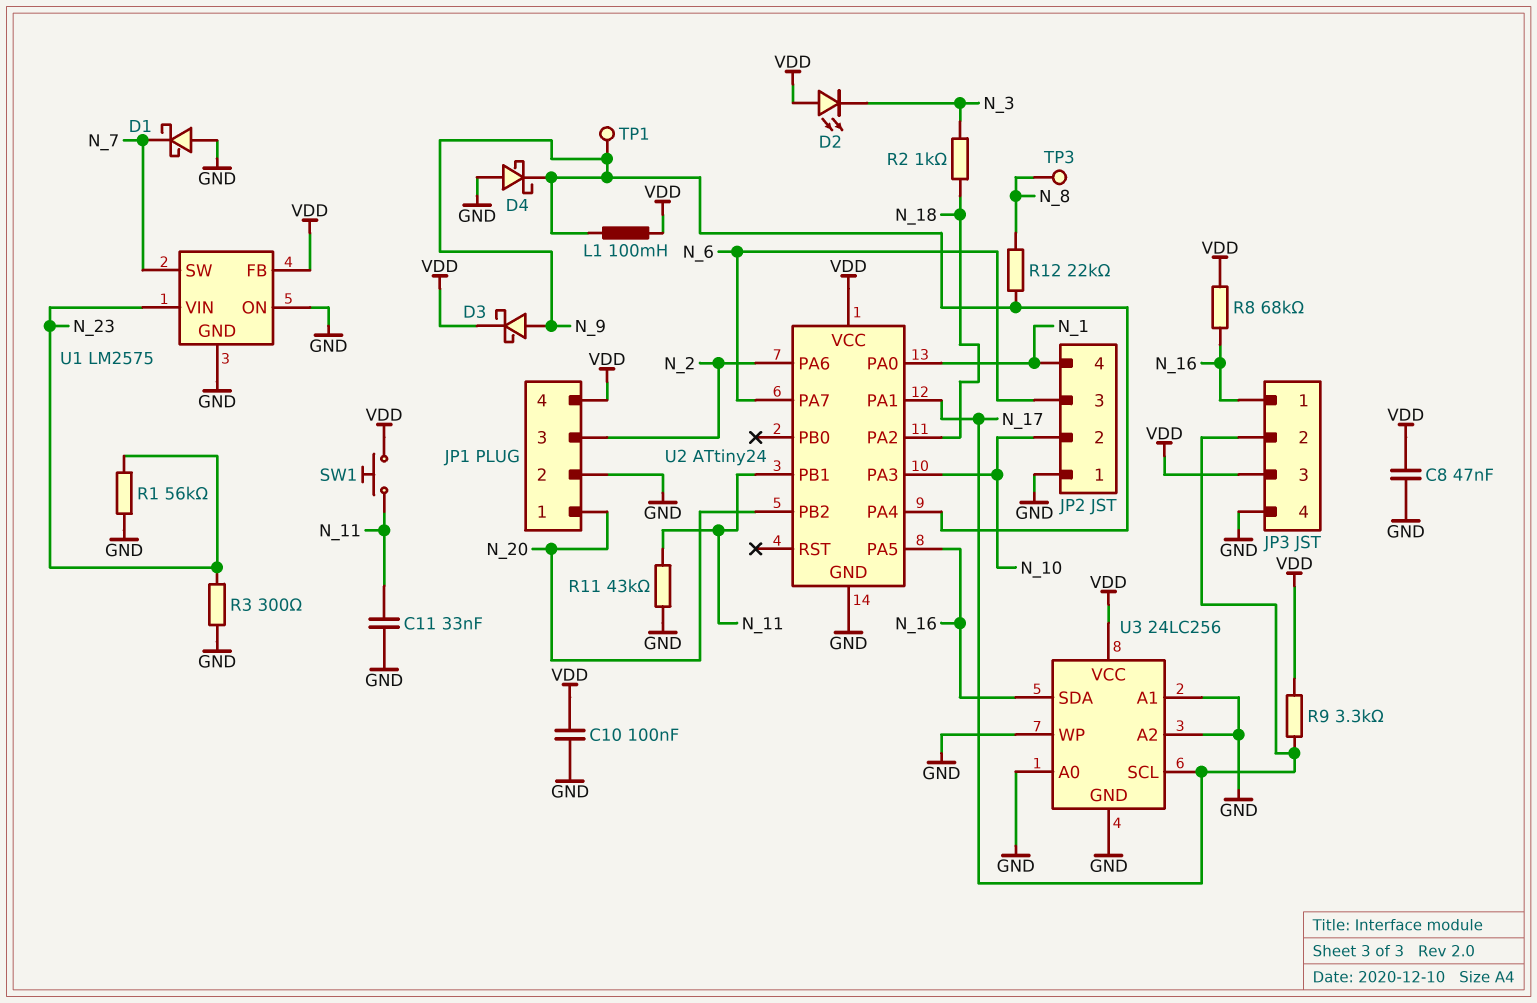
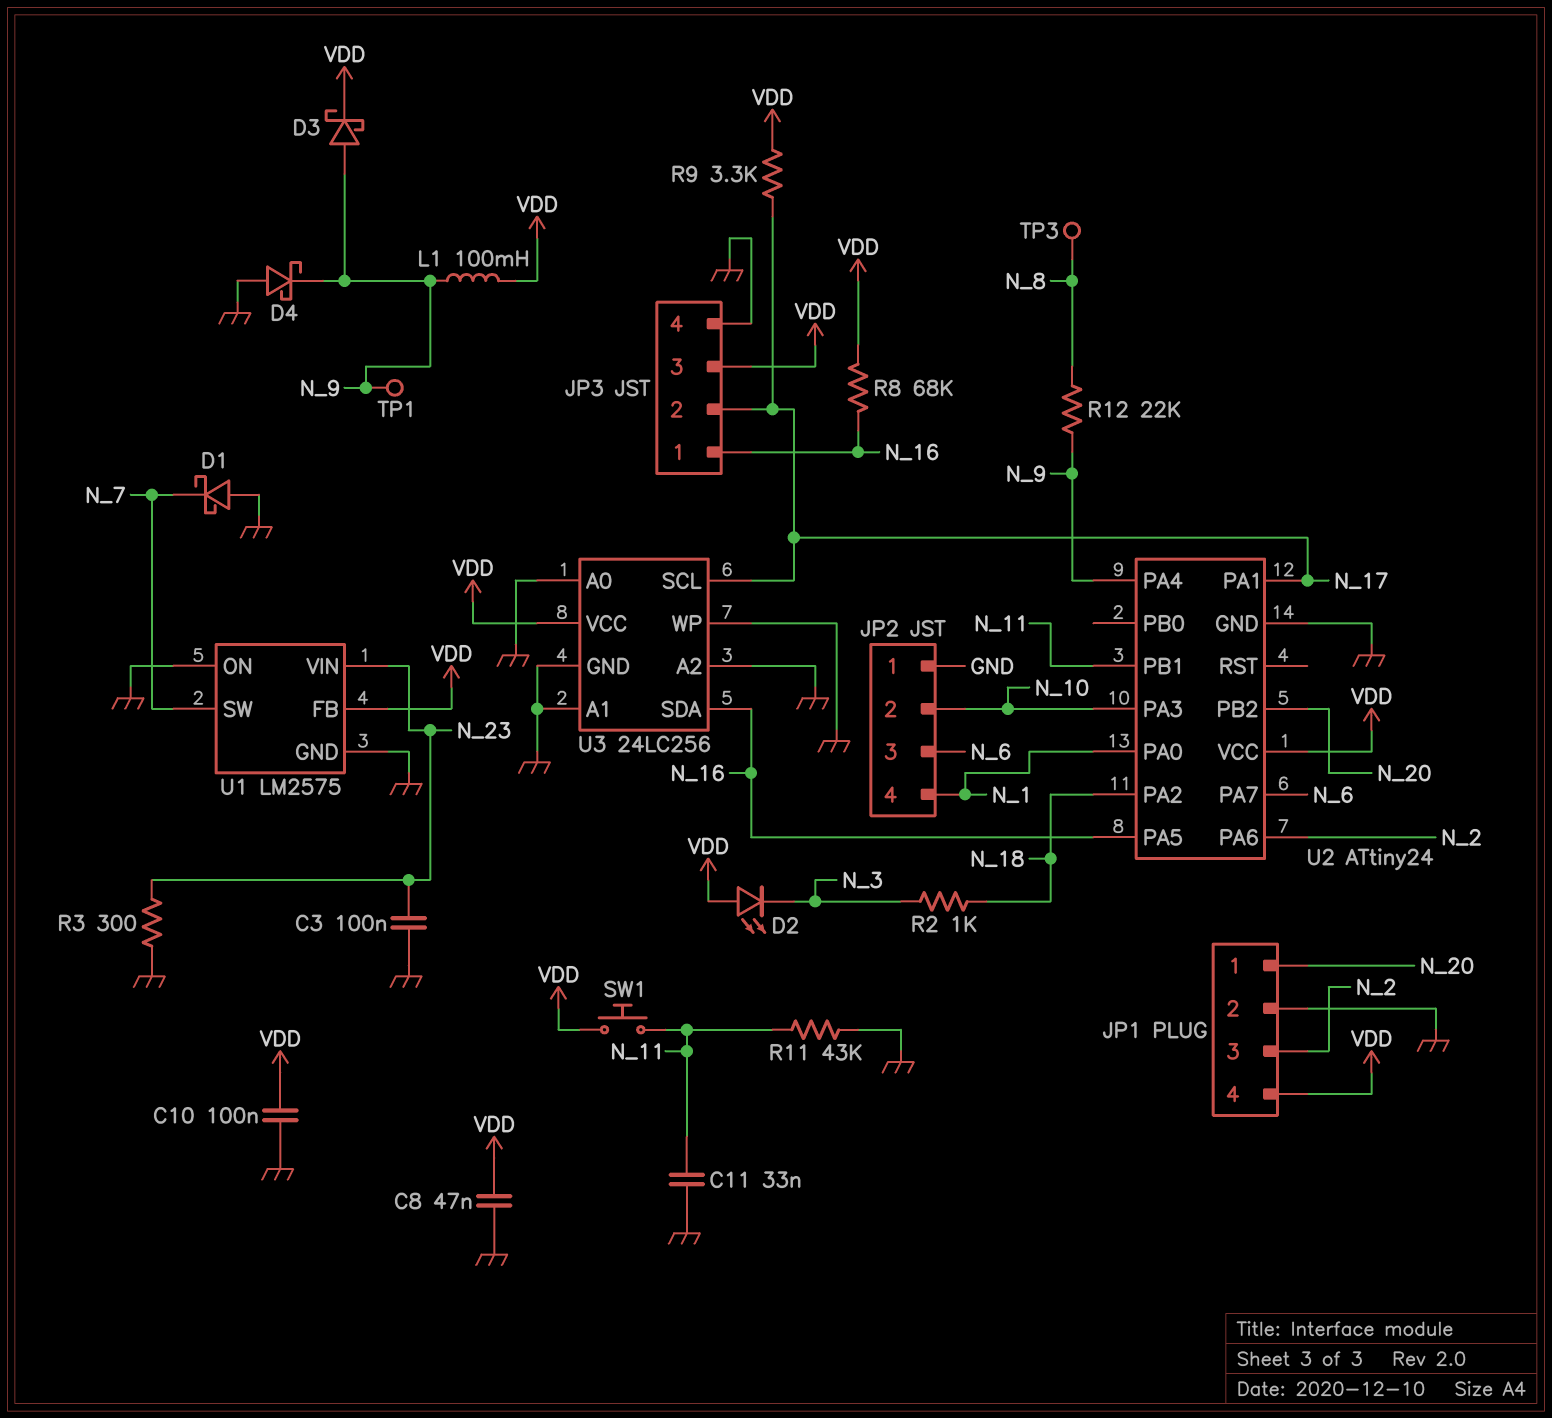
C3: none -> 100nF (GND, N_23)
R1: 56k (GND, N_23) -> none

